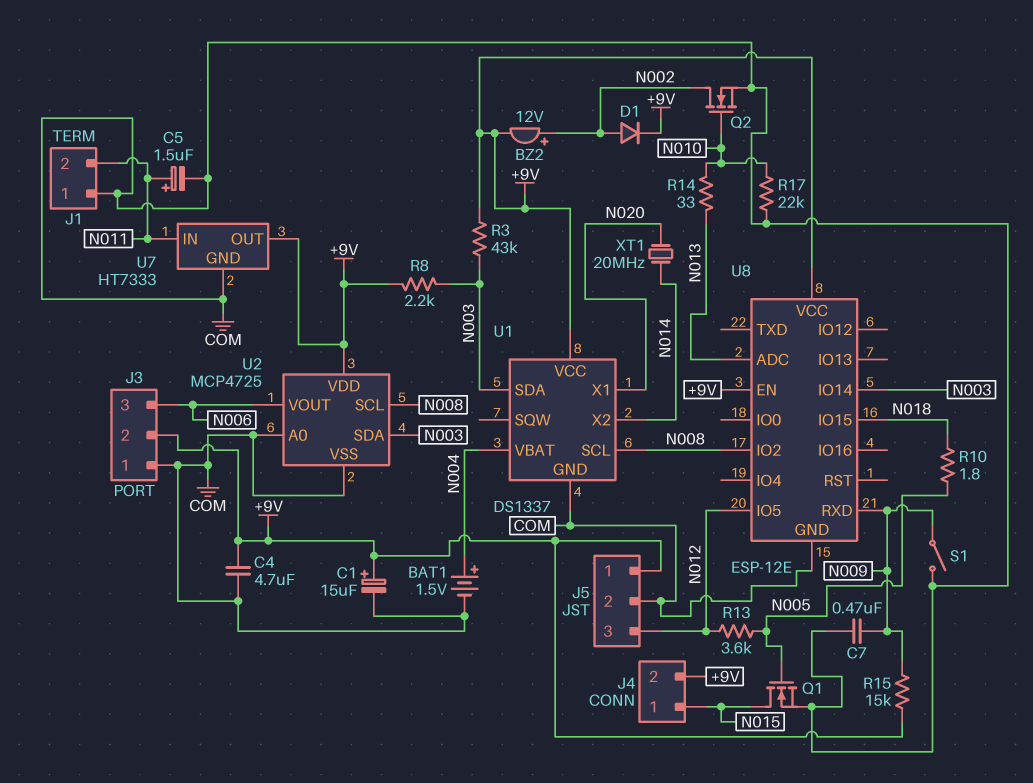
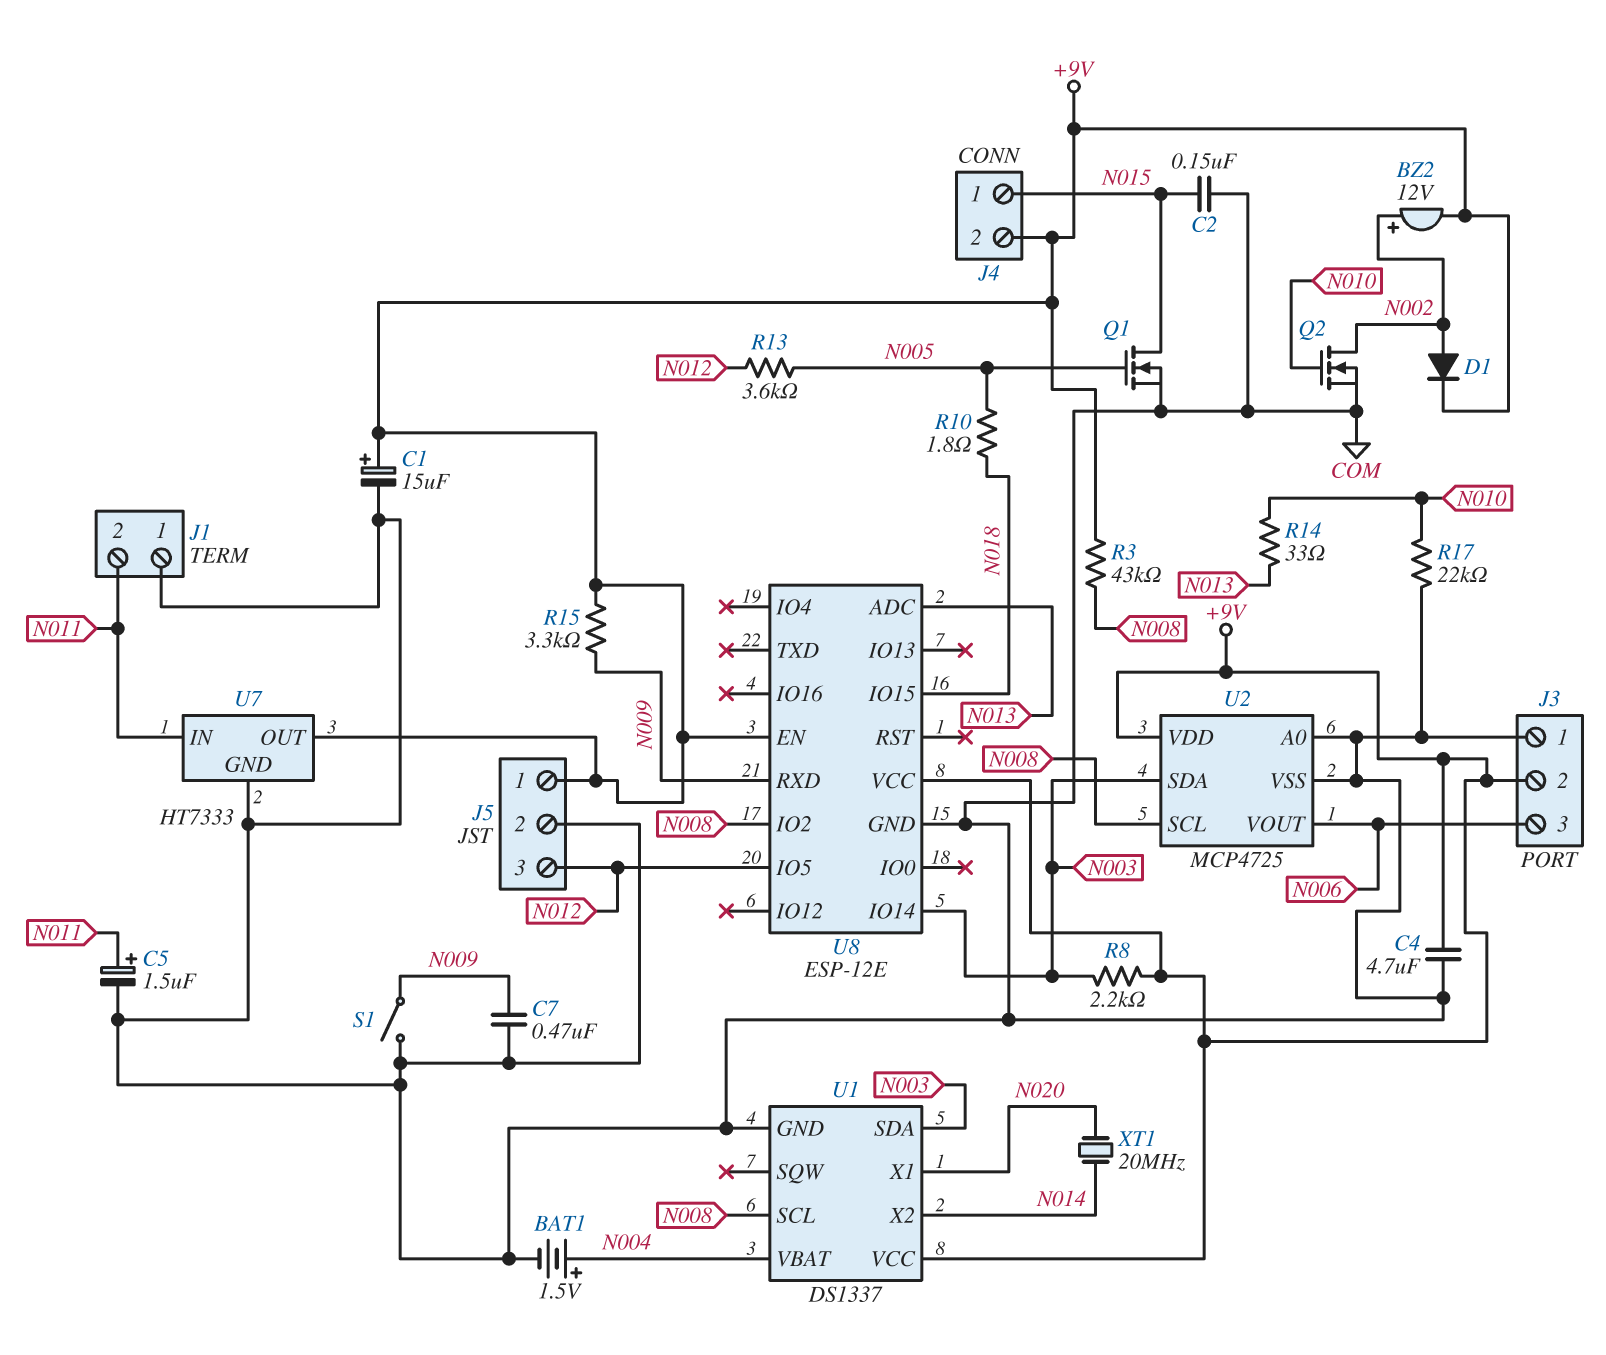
C2: none -> 150nF (COM, N015)
R3: 43k (+9V, N003) -> 43k (+9V, N008)
R15: 15k (+9V, N009) -> 3.3k (+9V, N009)

